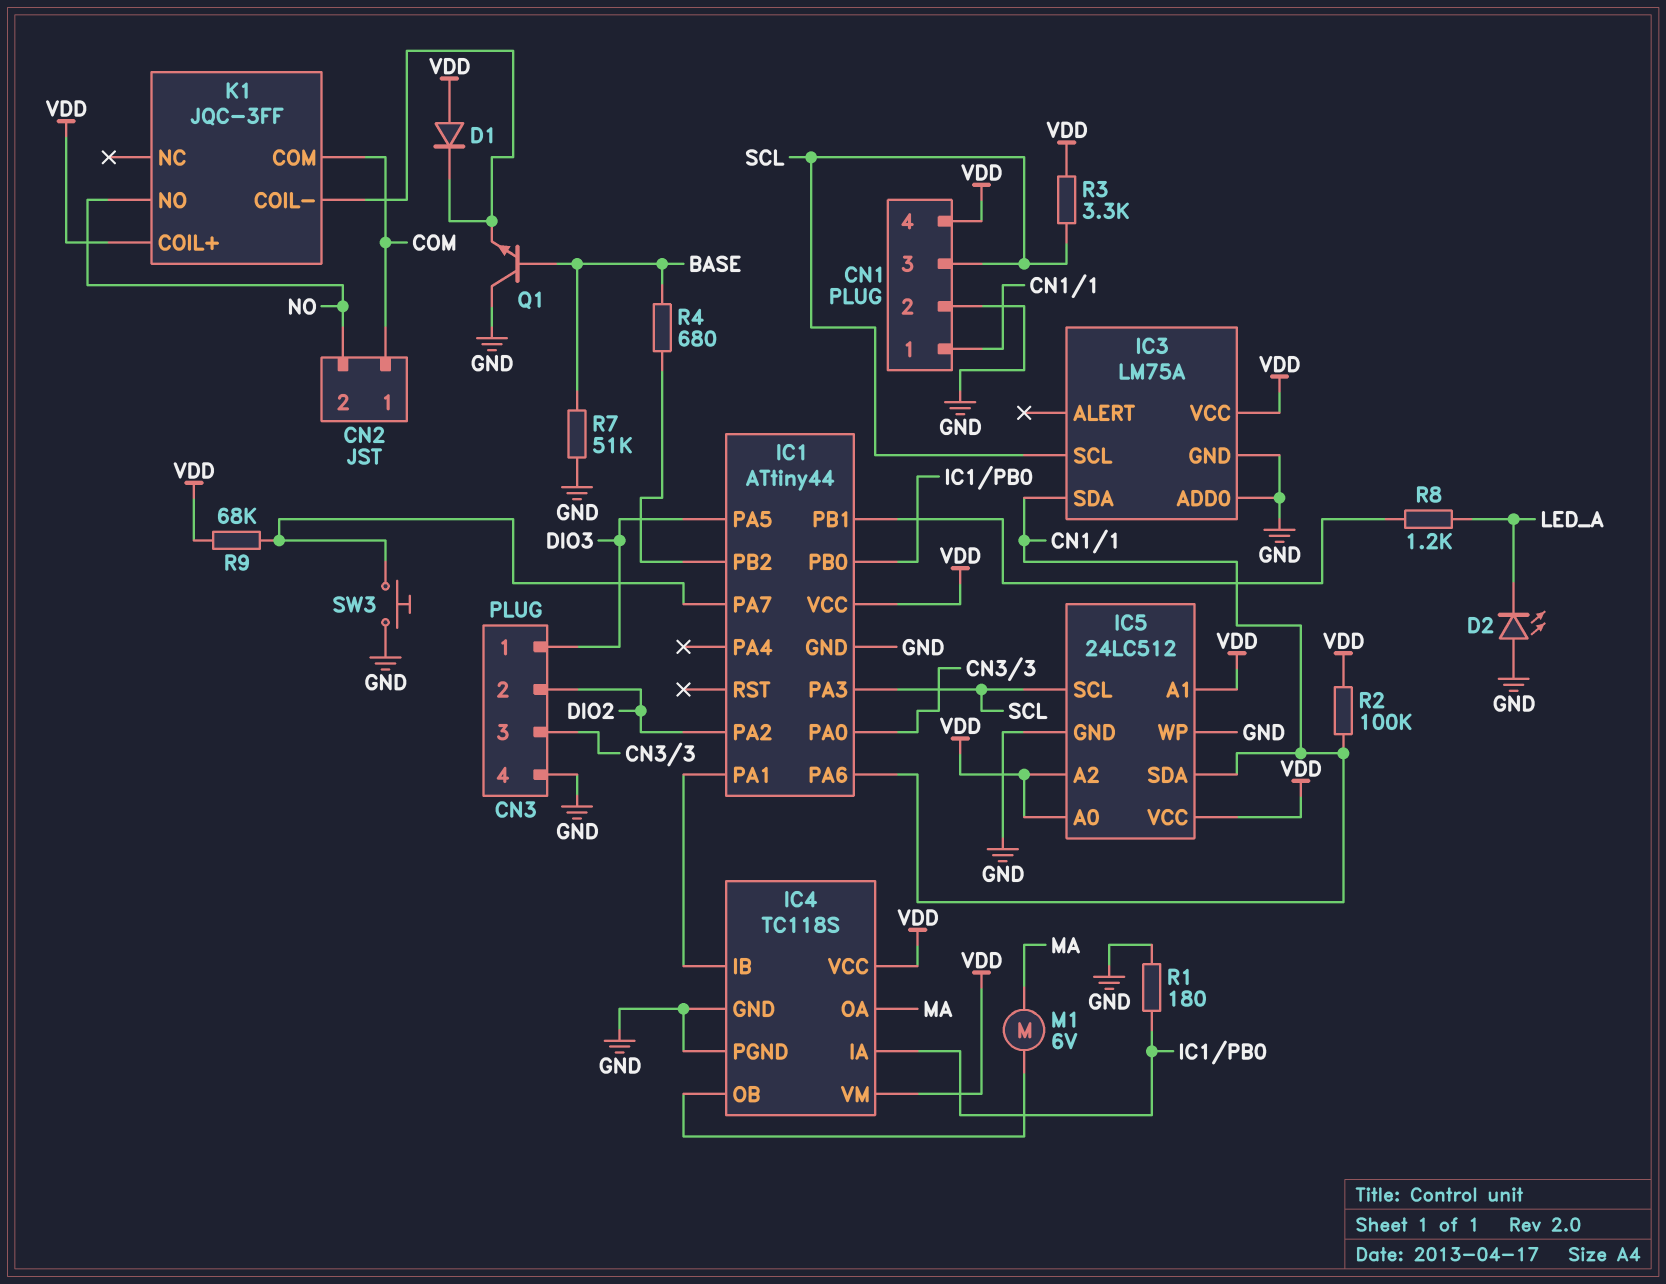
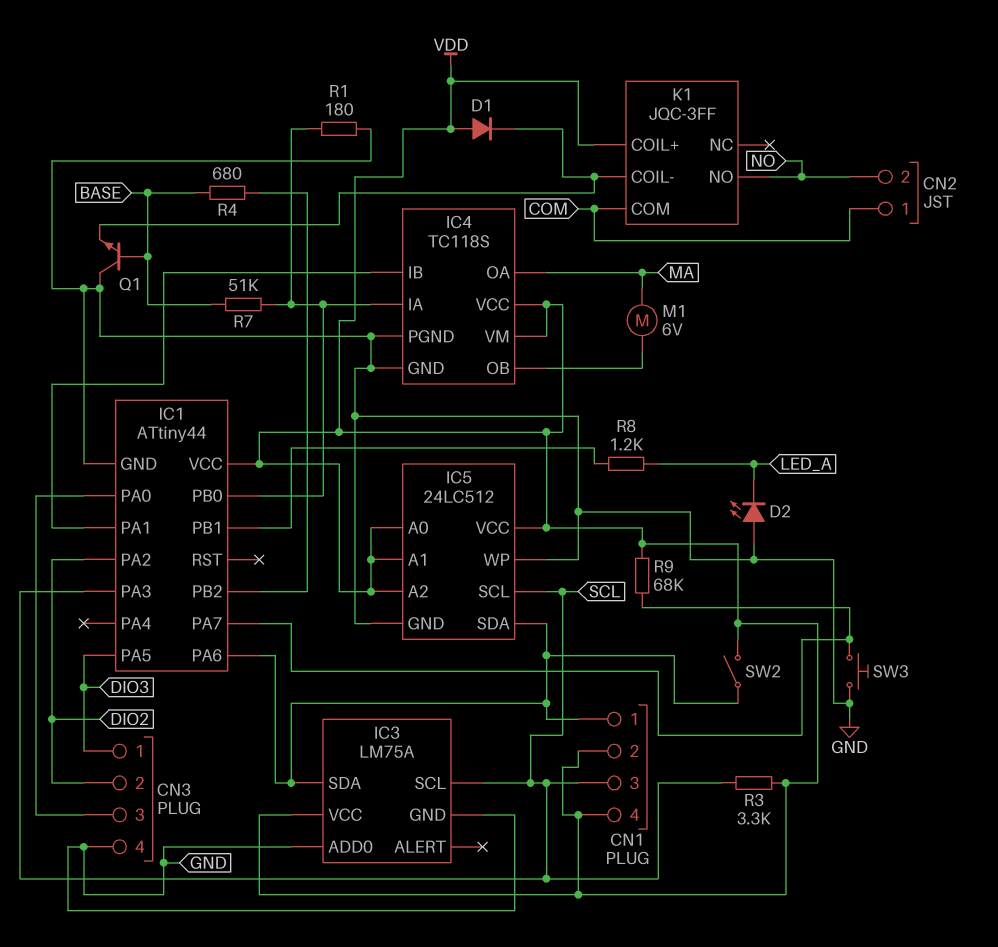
CN1 pin 2: GND -> VDD
R2: 100k (CN1/1, VDD) -> none
R7: 51k (BASE, GND) -> 51k (BASE, IC1/PB0)
SW2: none -> switch (CN1/1, VDD)

